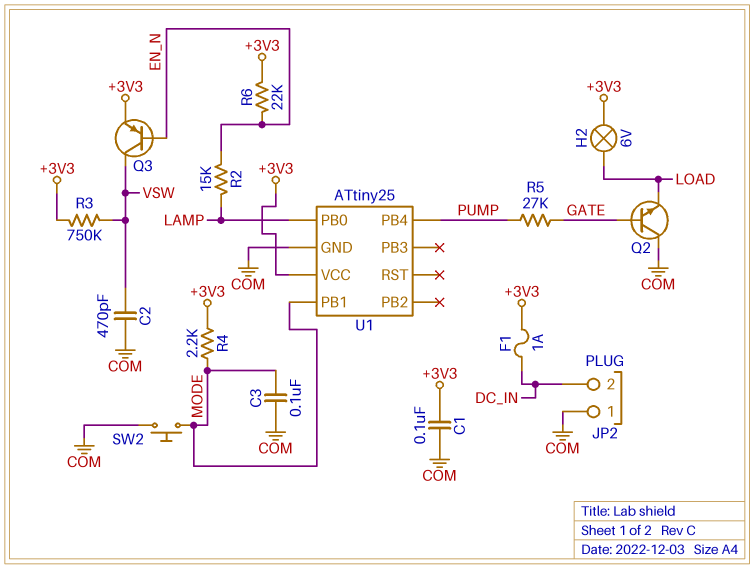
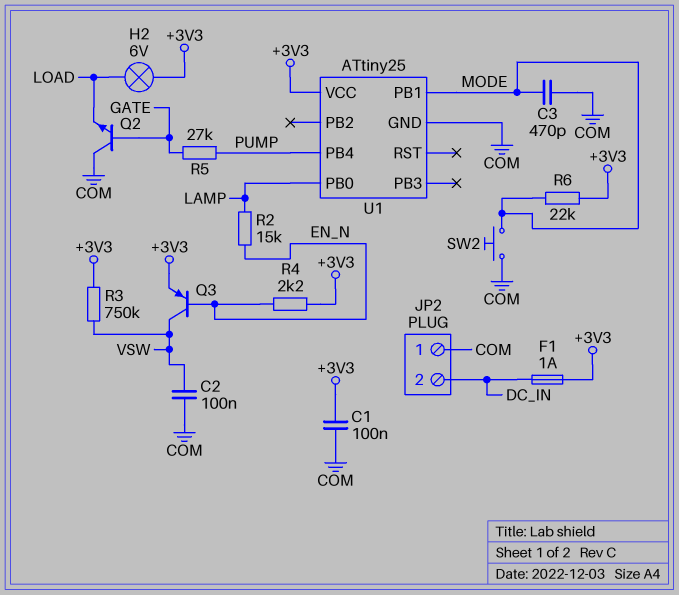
C2: 470pF (COM, VSW) -> 100nF (COM, VSW)
C3: 100nF (COM, MODE) -> 470pF (COM, MODE)
R4: 2.2k (+3V3, MODE) -> 2.2k (+3V3, EN_N)
R6: 22k (+3V3, EN_N) -> 22k (+3V3, MODE)

